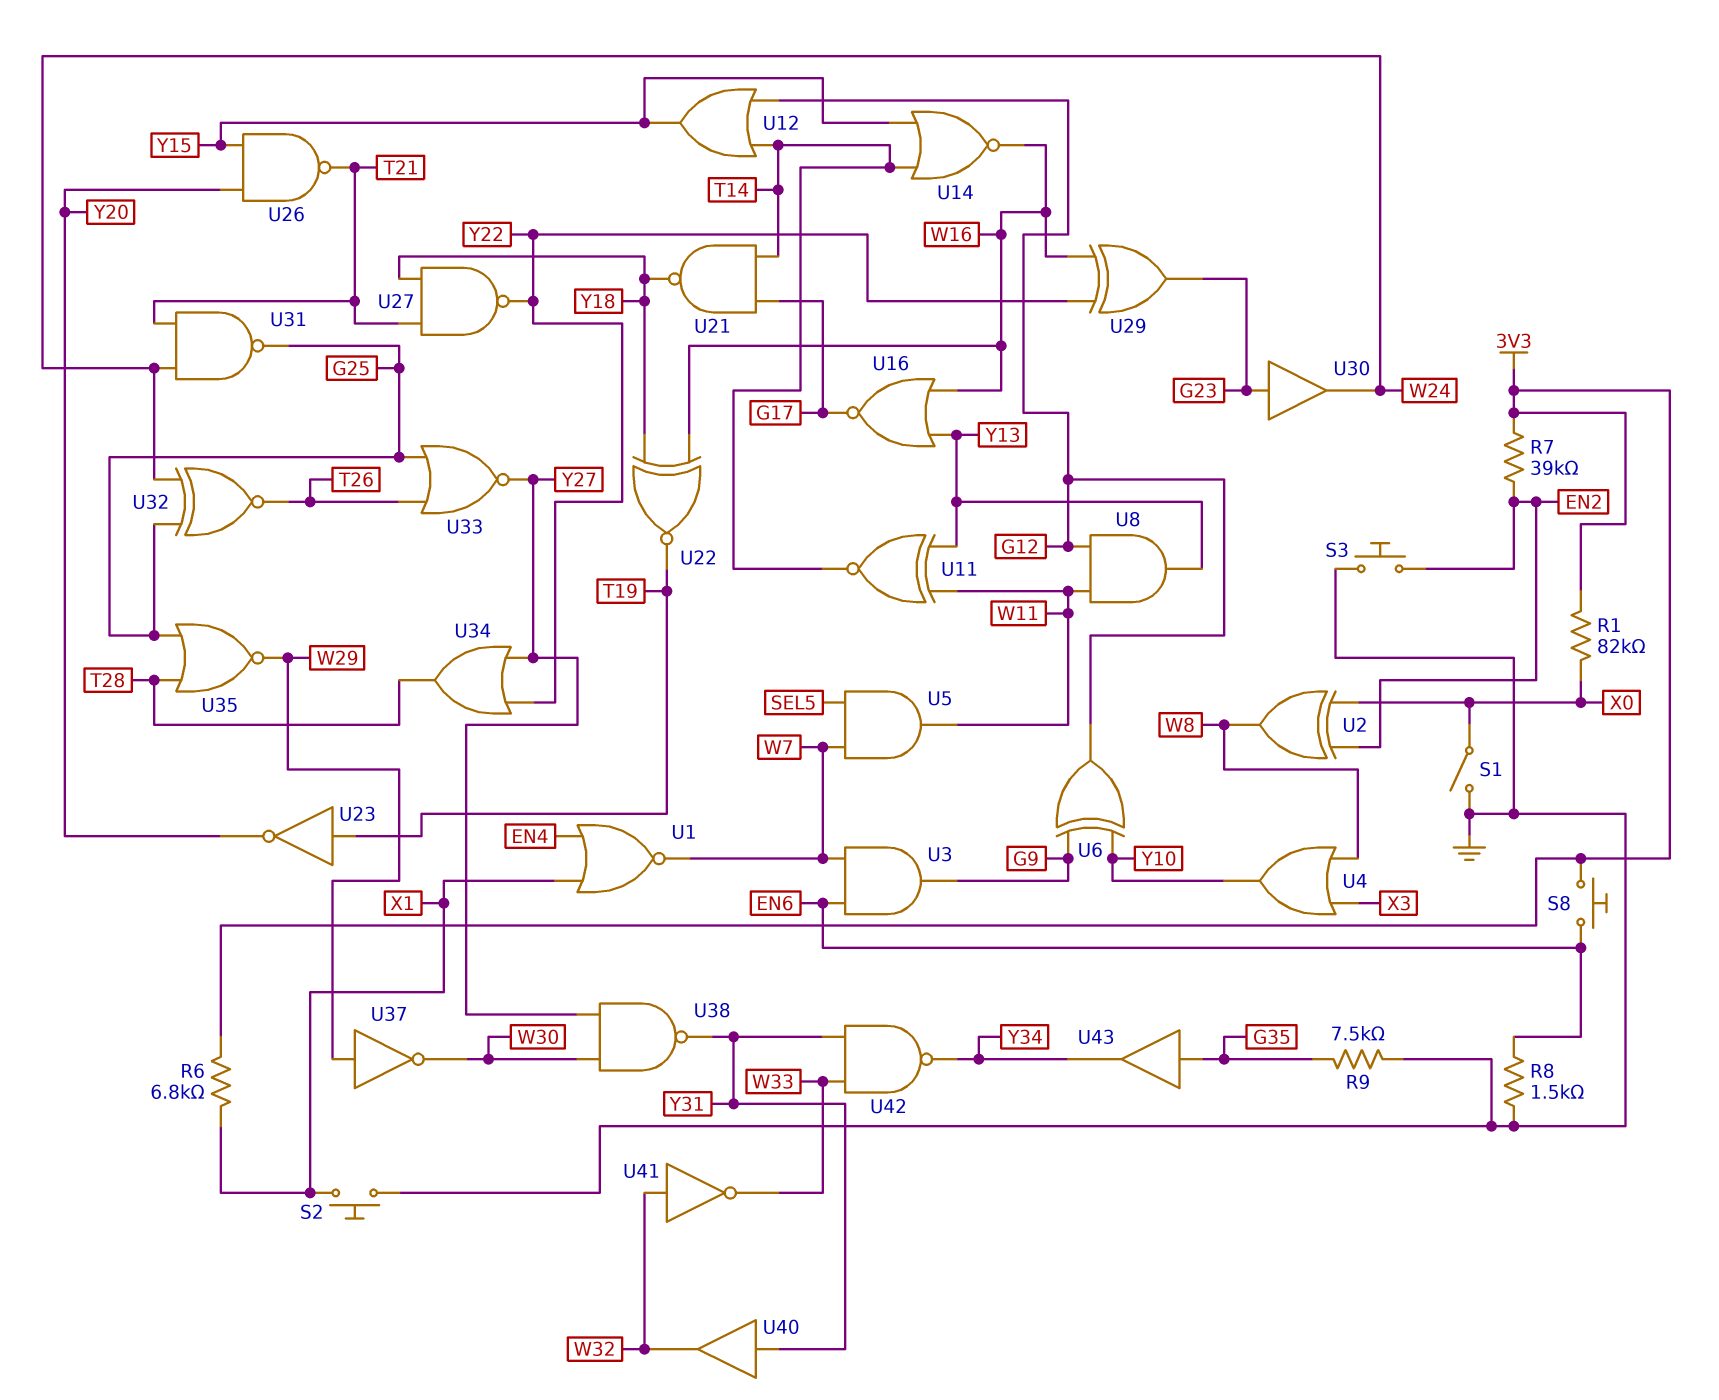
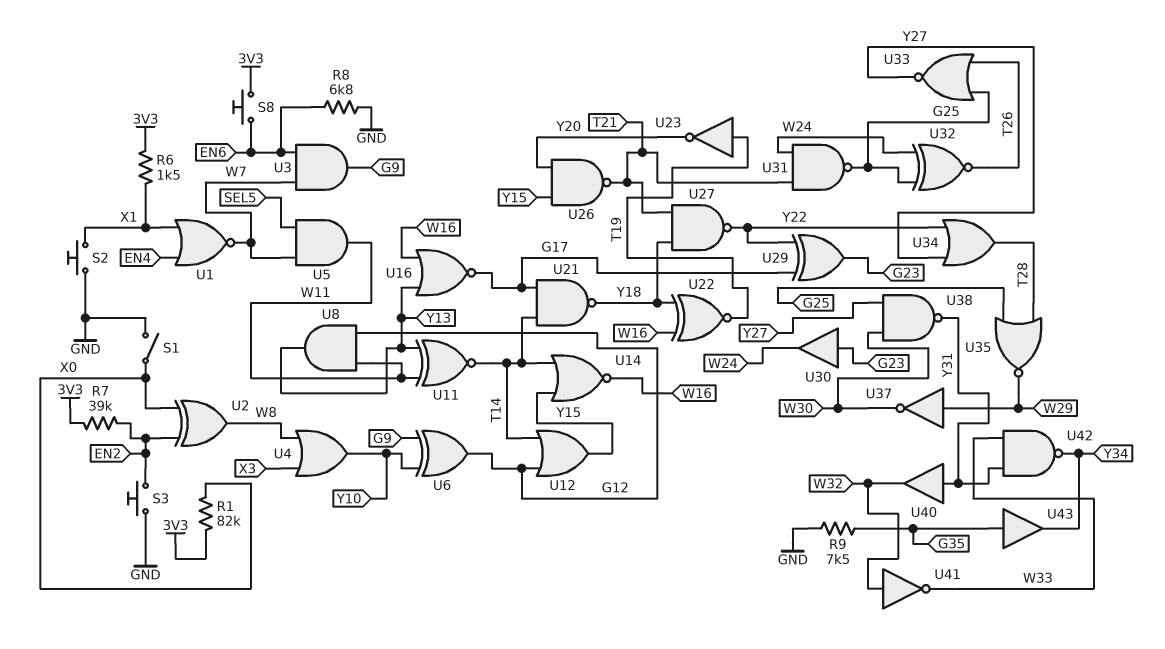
R6: 6.8k (3V3, X1) -> 1.5k (3V3, X1)
R8: 1.5k (EN6, GND) -> 6.8k (EN6, GND)
U29: XOR (in W16, in Y22, out G23) -> XOR (in G17, in Y22, out G23)

